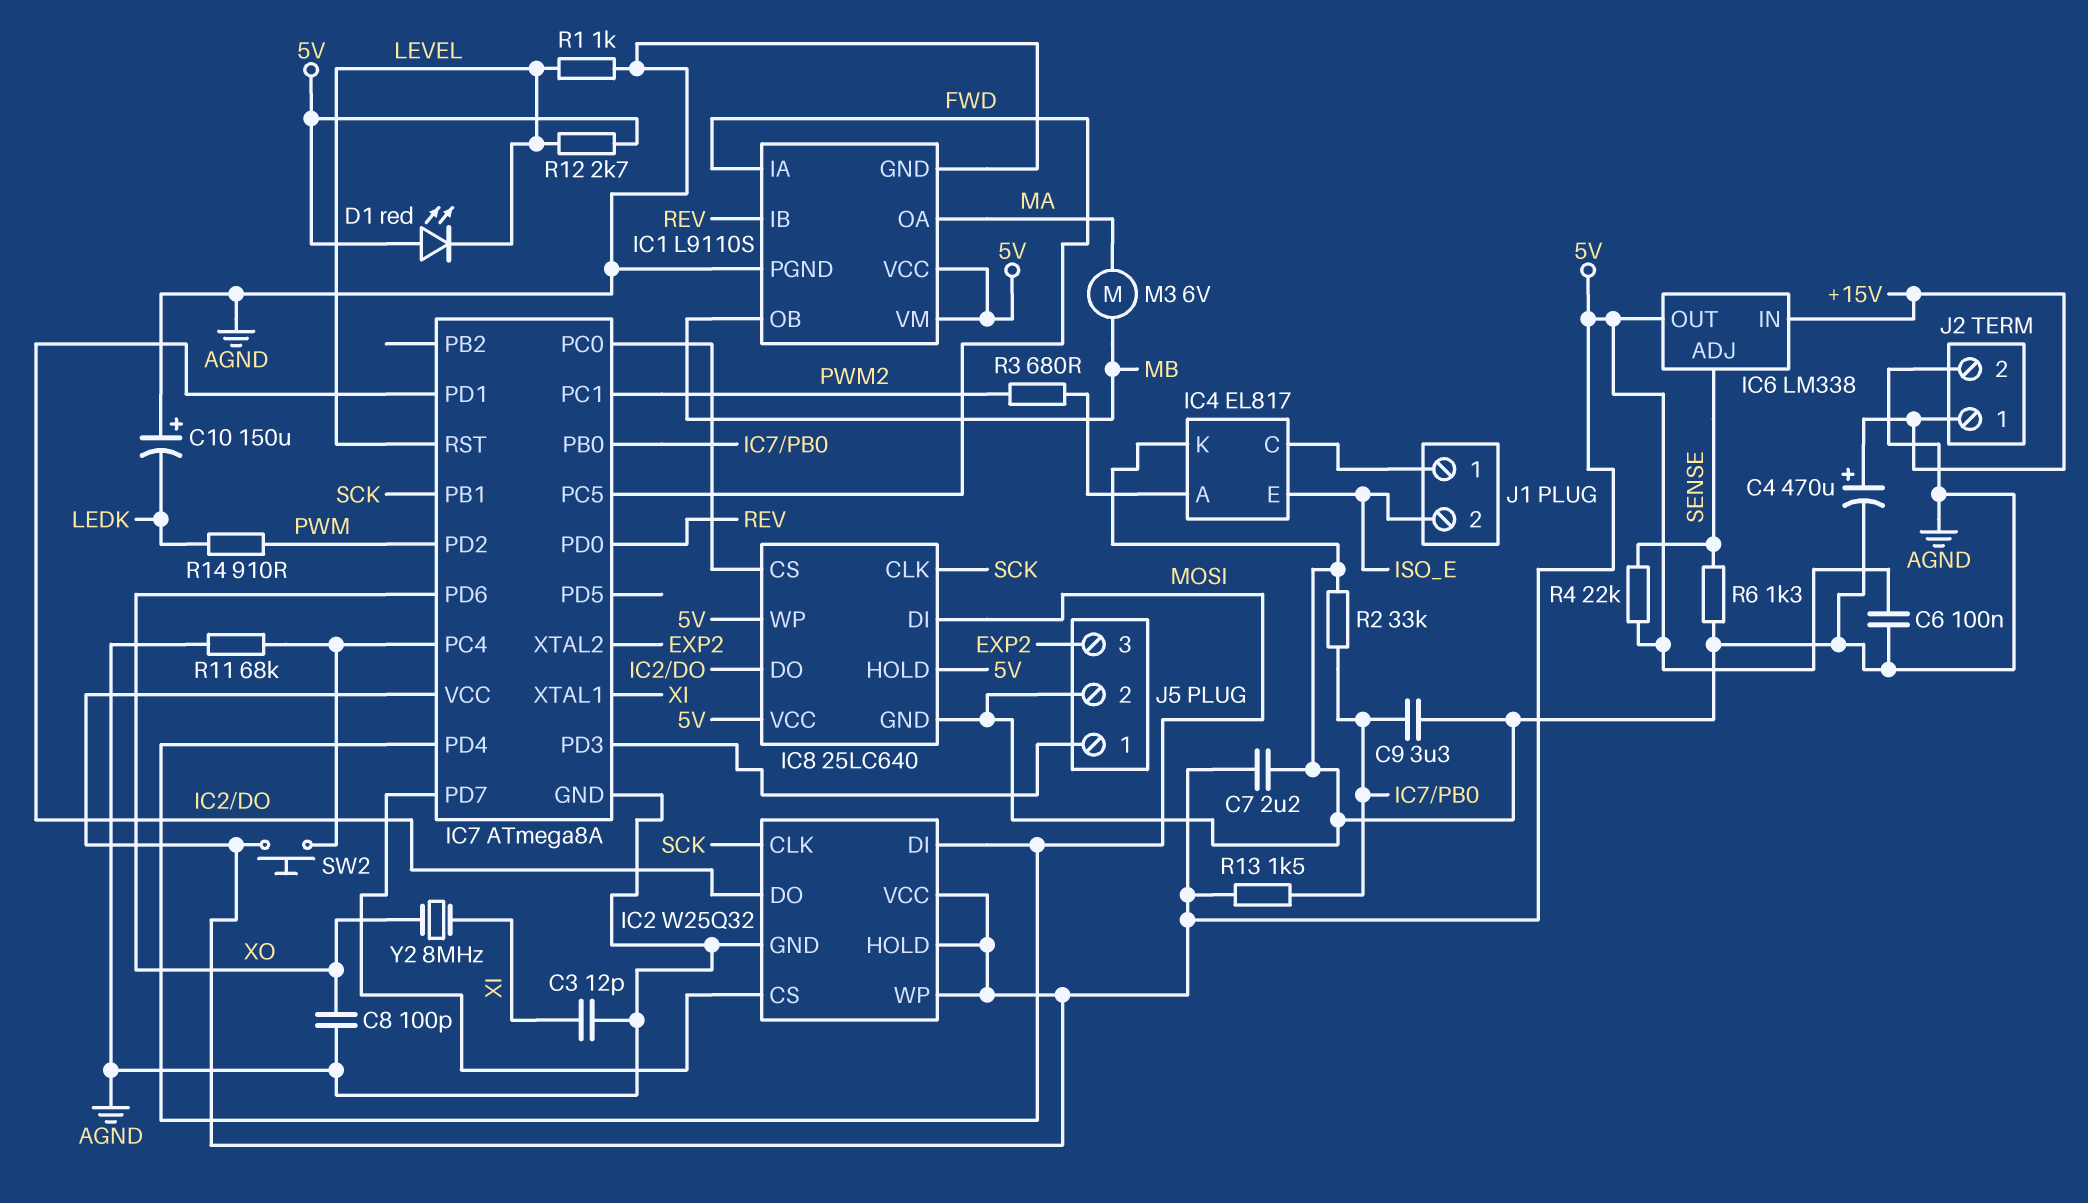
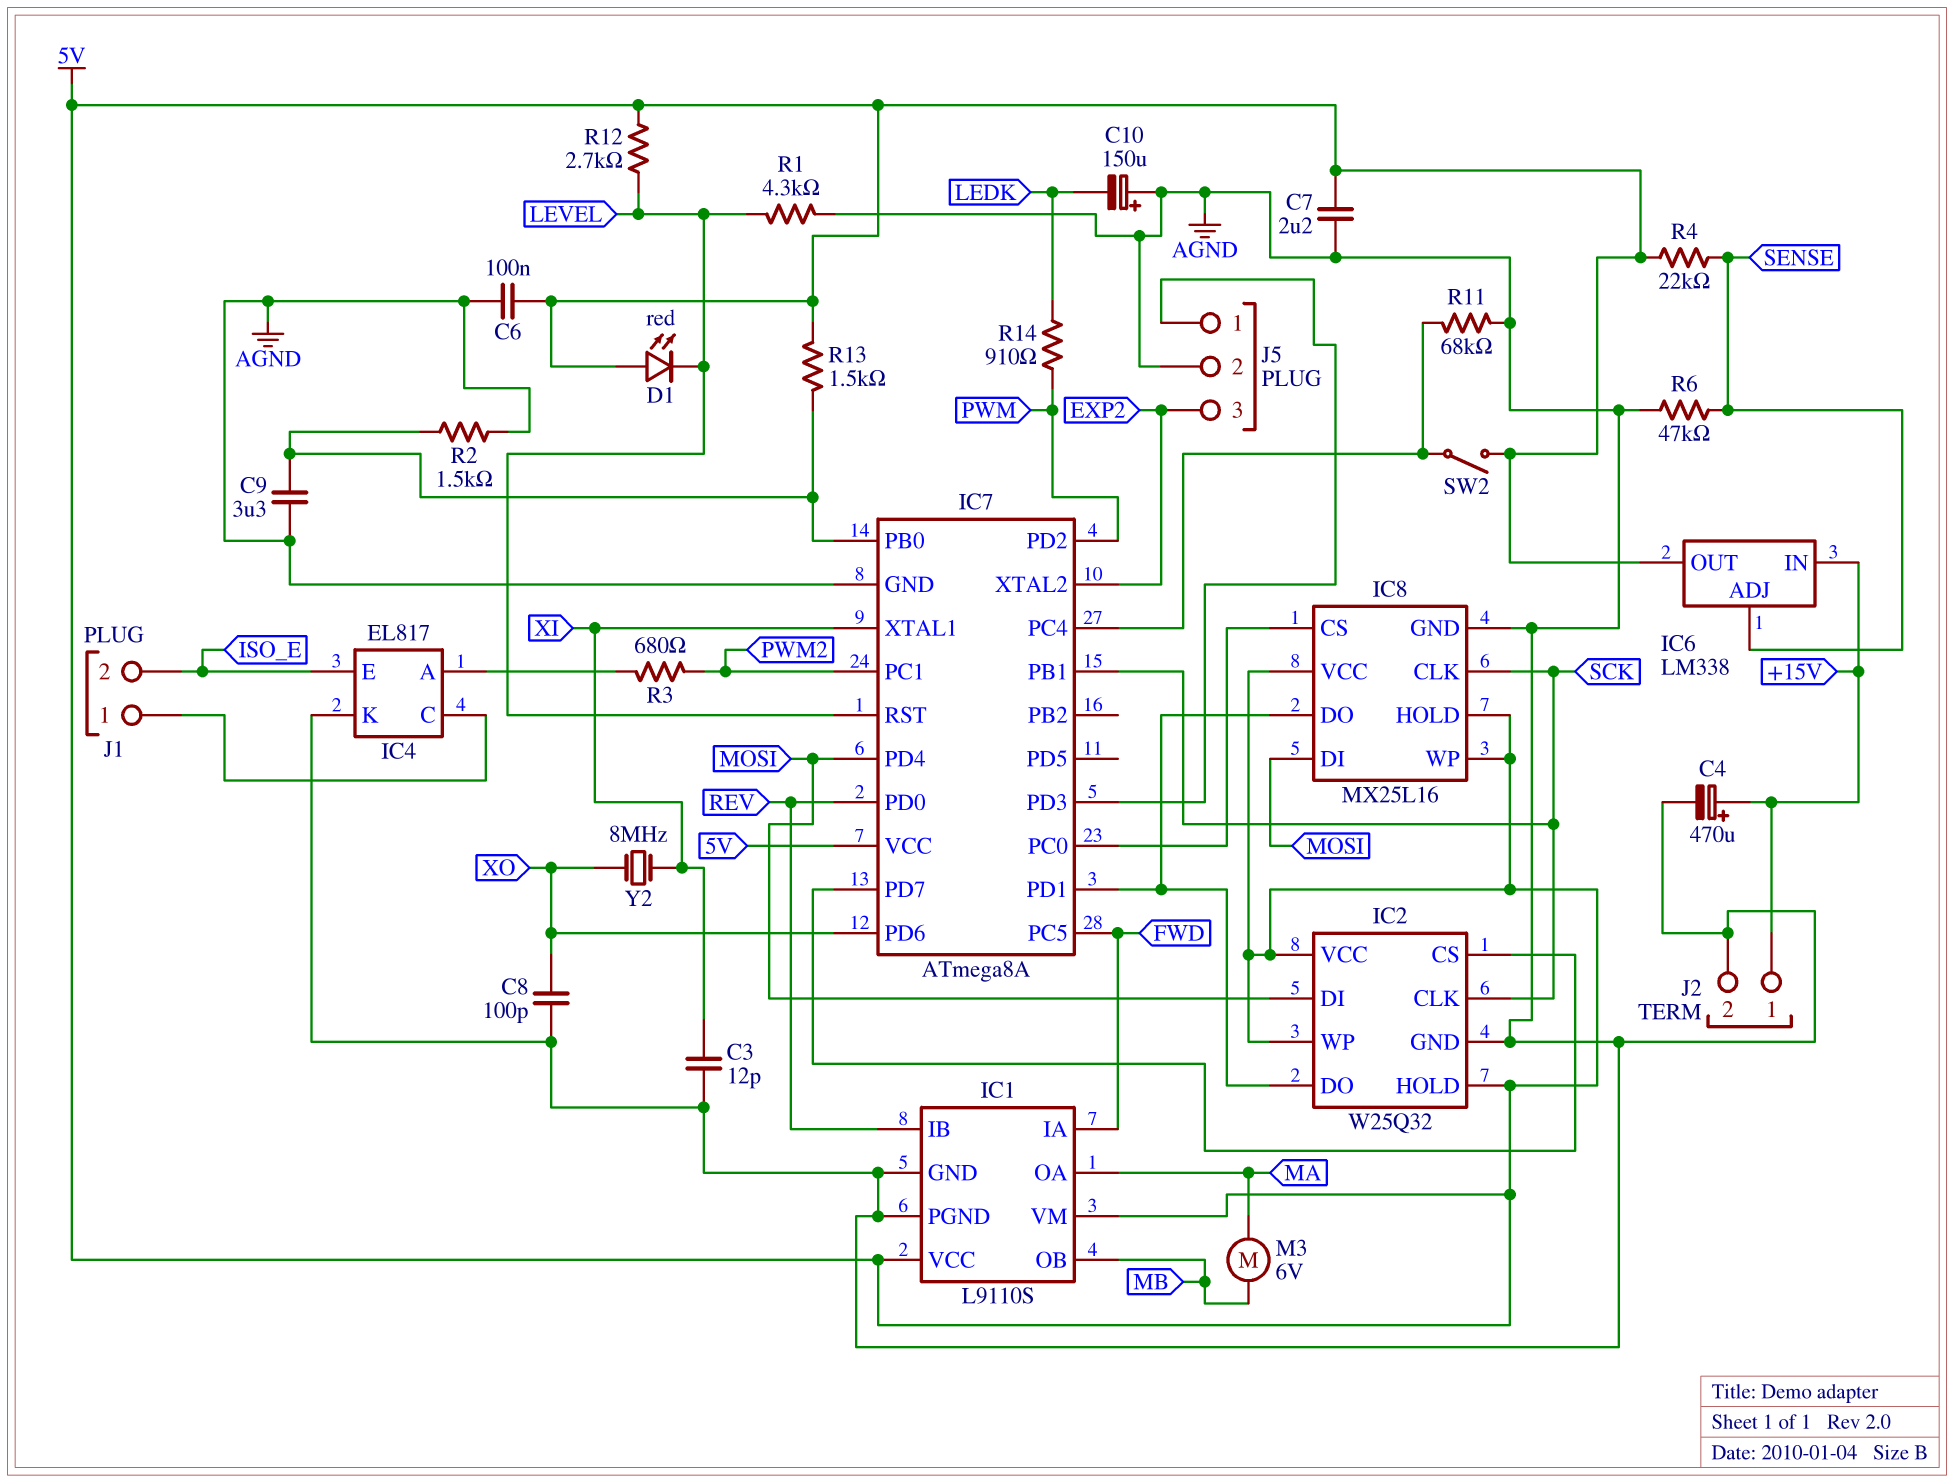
IC8: 25LC640 -> MX25L16
R1: 1k (AGND, LEVEL) -> 4.3k (AGND, LEVEL)
R2: 33k (AGND, IC7/PB0) -> 1.5k (AGND, IC7/PB0)
R6: 1.3k (AGND, SENSE) -> 47k (AGND, SENSE)
SW2: button (5V, IC7/PC4) -> switch (5V, IC7/PC4)

